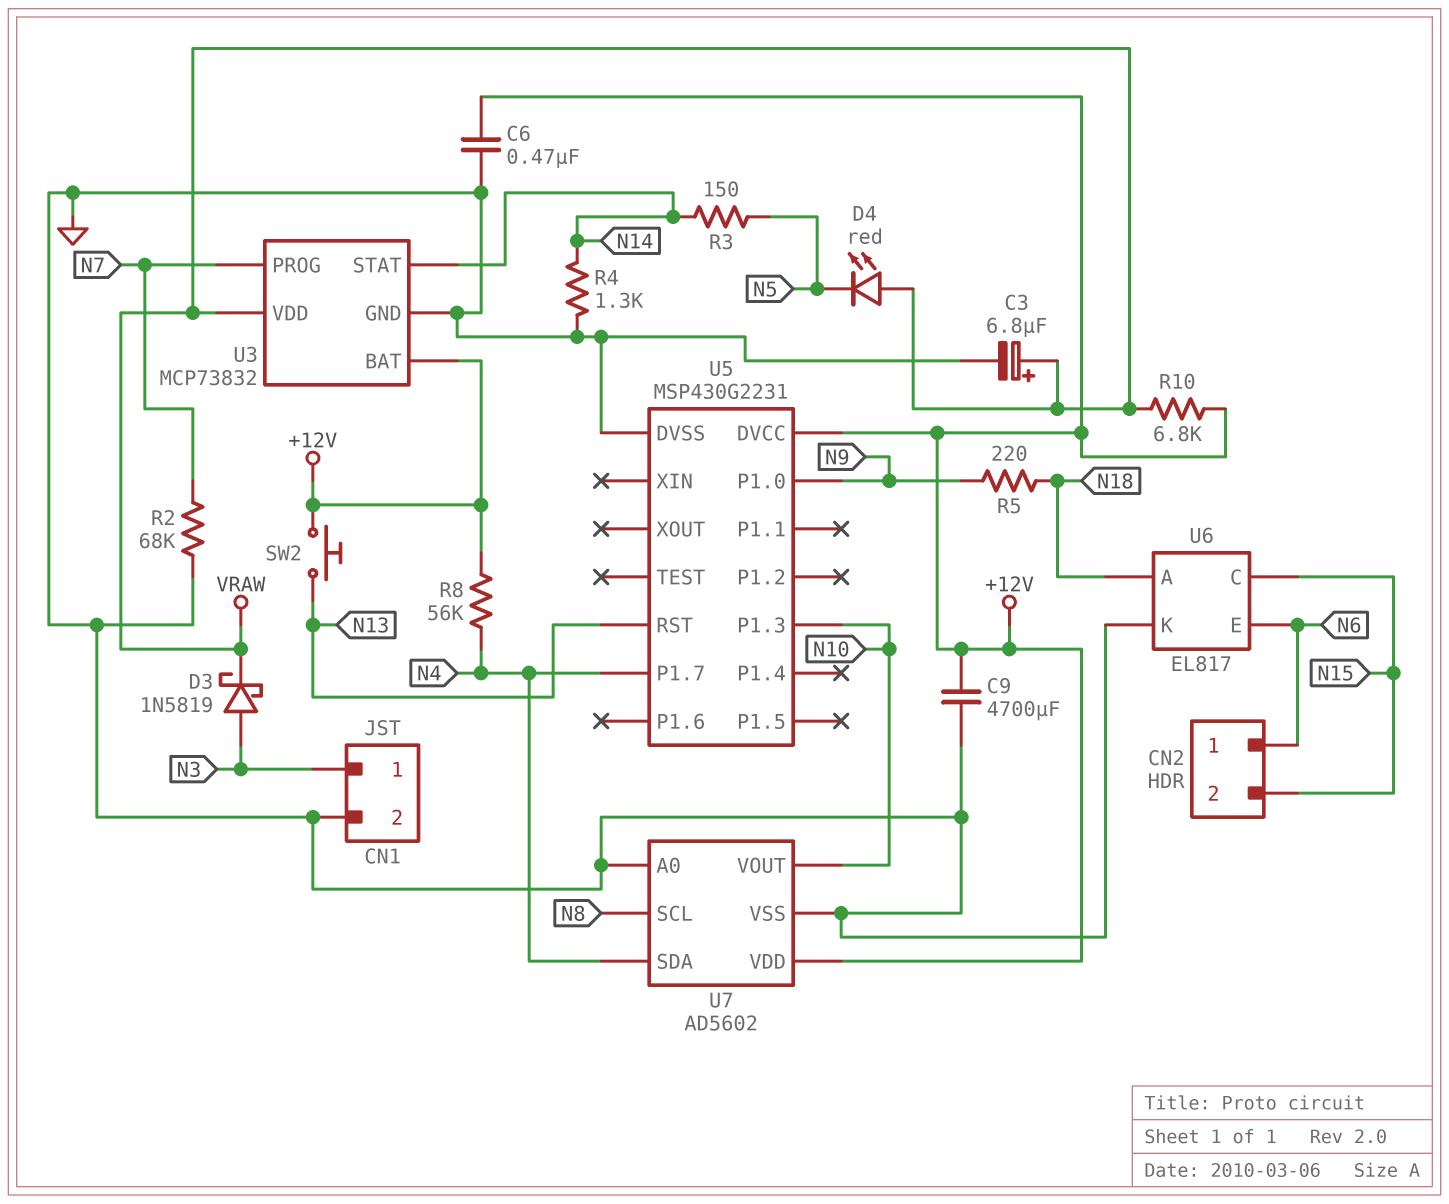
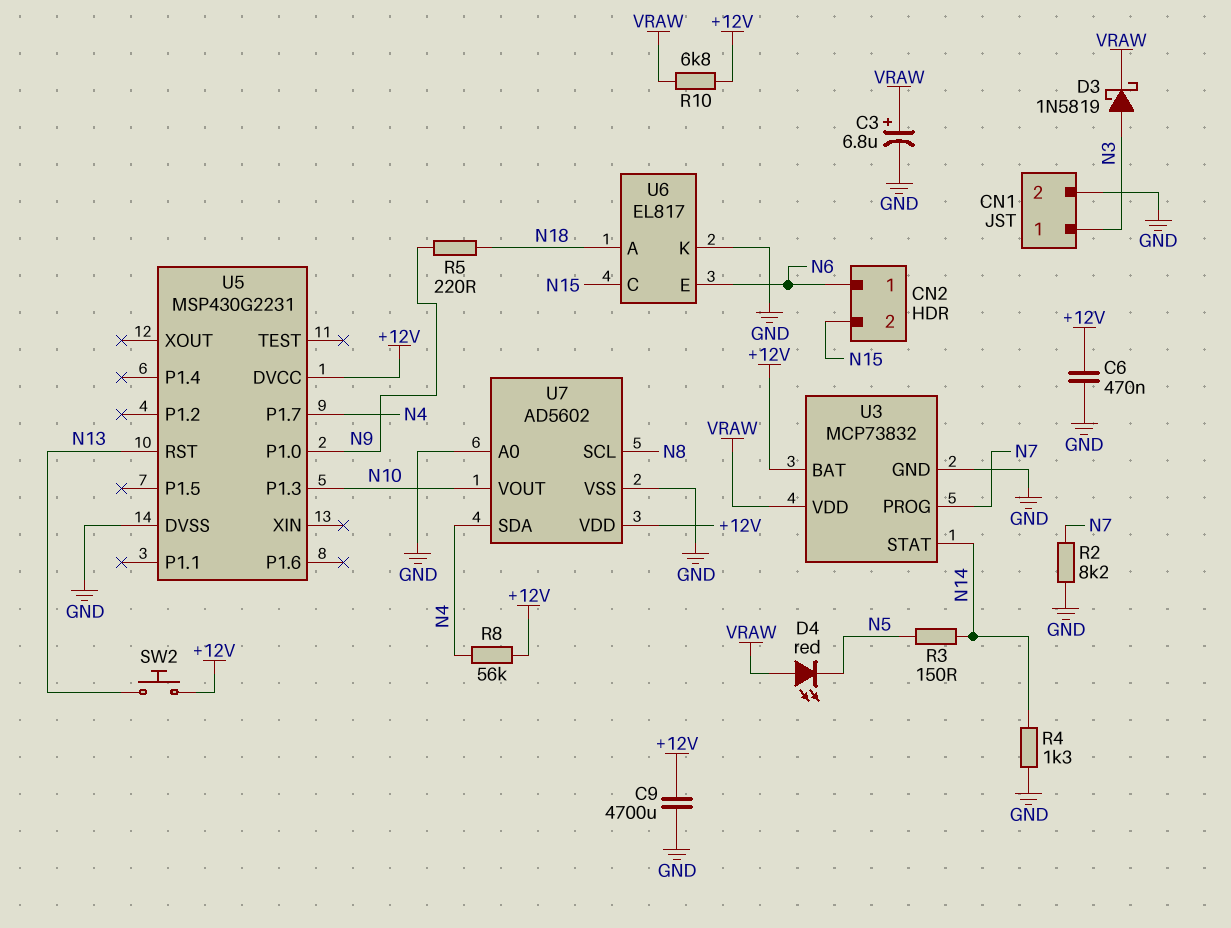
R2: 68k (GND, N7) -> 8.2k (GND, N7)

